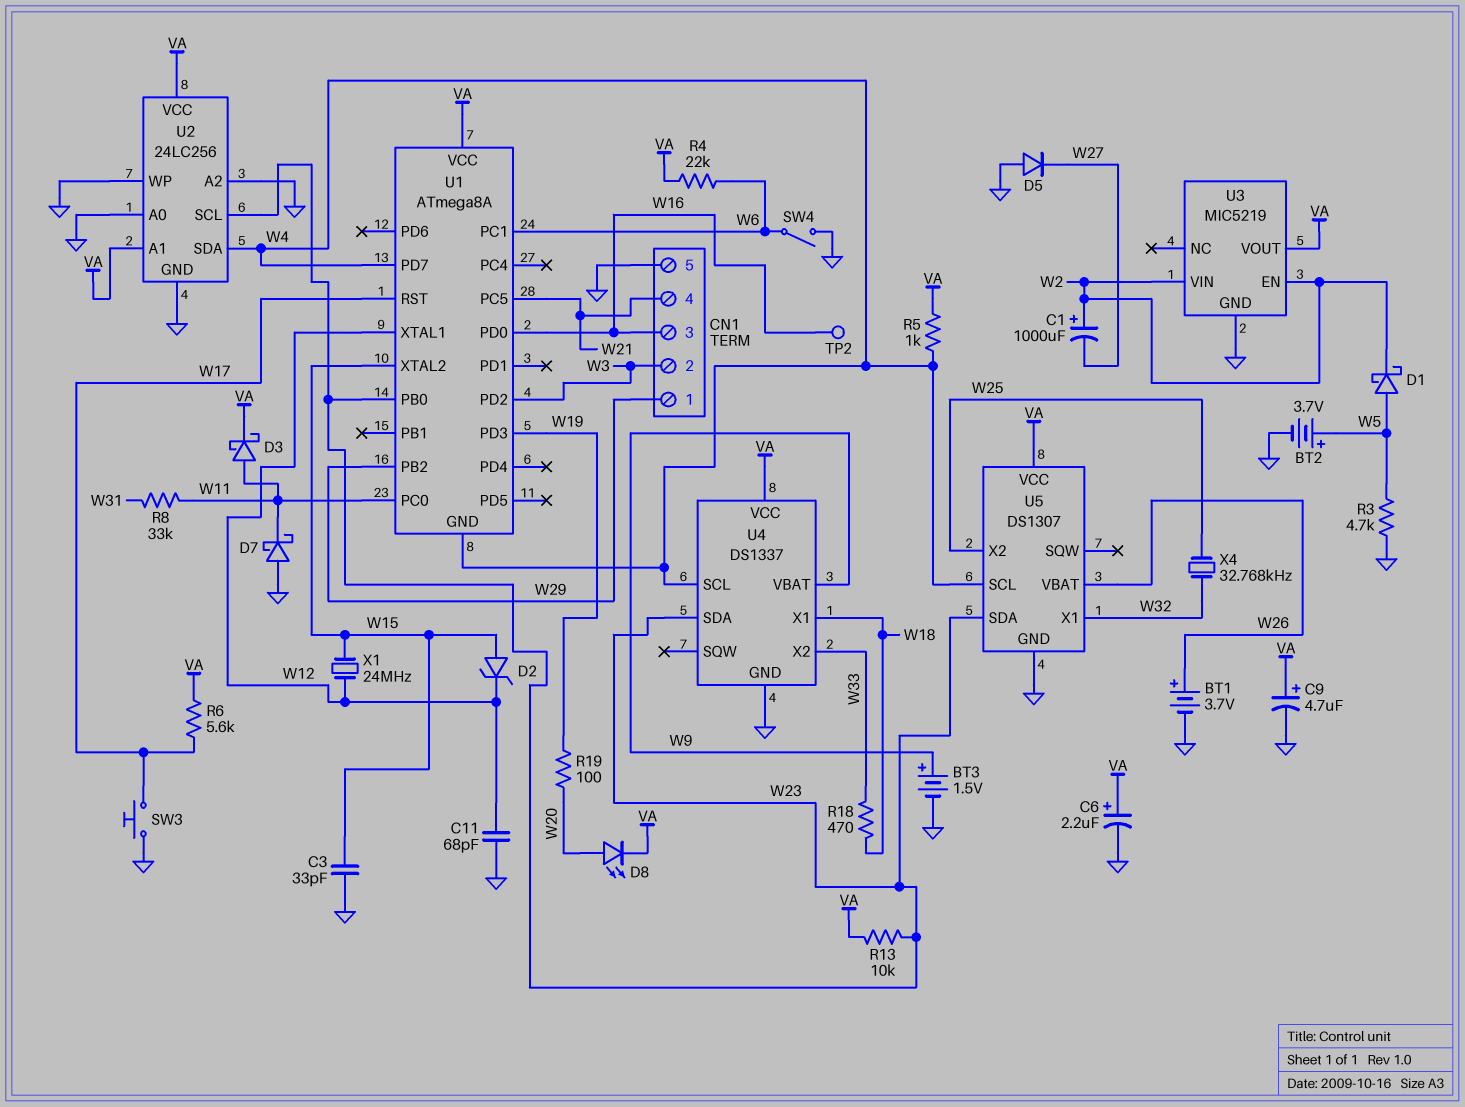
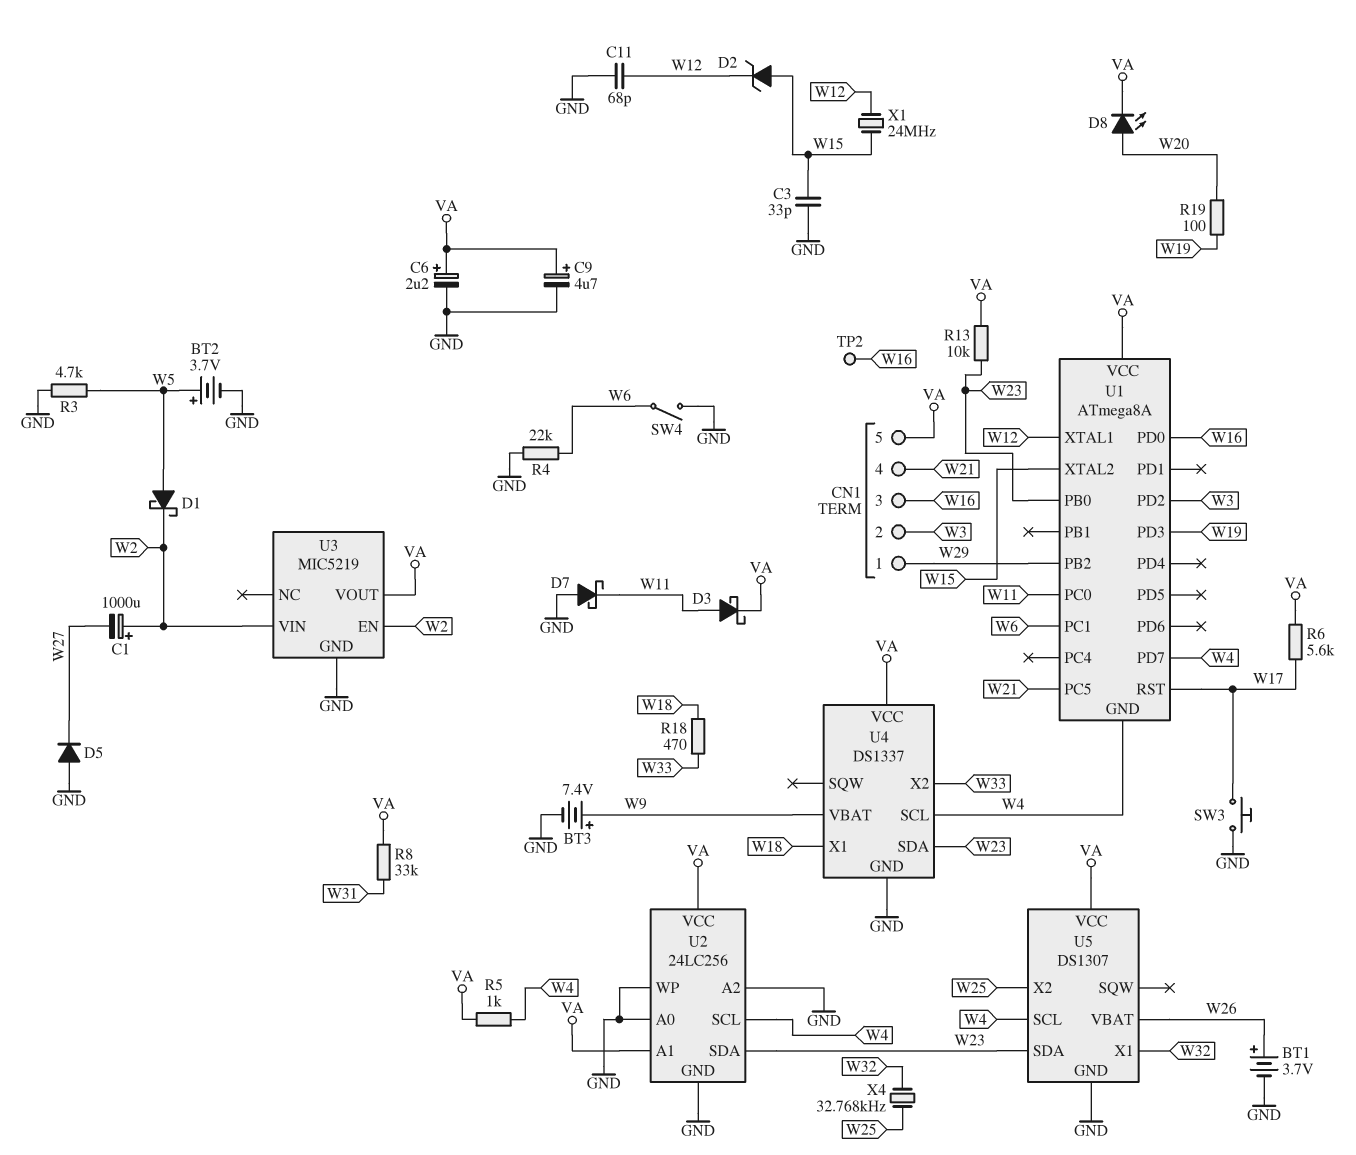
BT3: 1.5V (plus W9, minus GND) -> 7.4V (plus W9, minus GND)
CN1 pin 5: GND -> VA
R4: 22k (VA, W6) -> 22k (GND, W6)
R8: 33k (W11, W31) -> 33k (VA, W31)
U2 pin SCL: W23 -> W4
U2 pin SDA: W4 -> W23

